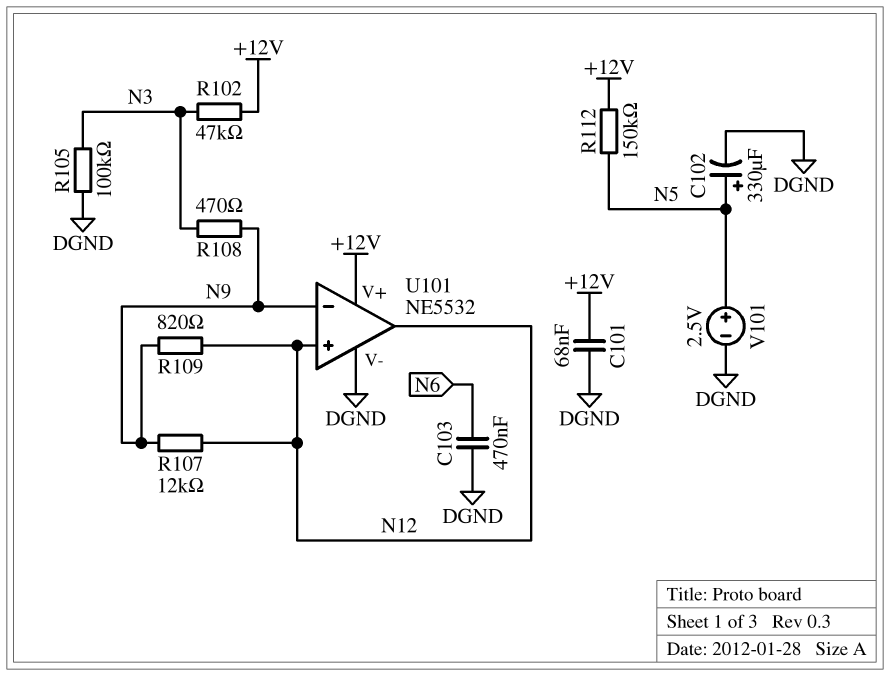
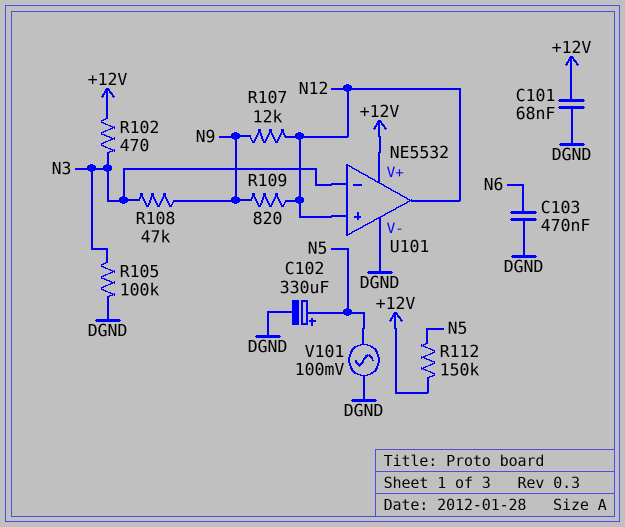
R102: 47k (+12V, N3) -> 470 (+12V, N3)
R108: 470 (N3, N9) -> 47k (N3, N9)
U101 pin in-: N9 -> N3
V101: 2.5V (plus N5, minus DGND) -> AC 100mV (DGND, N5)

